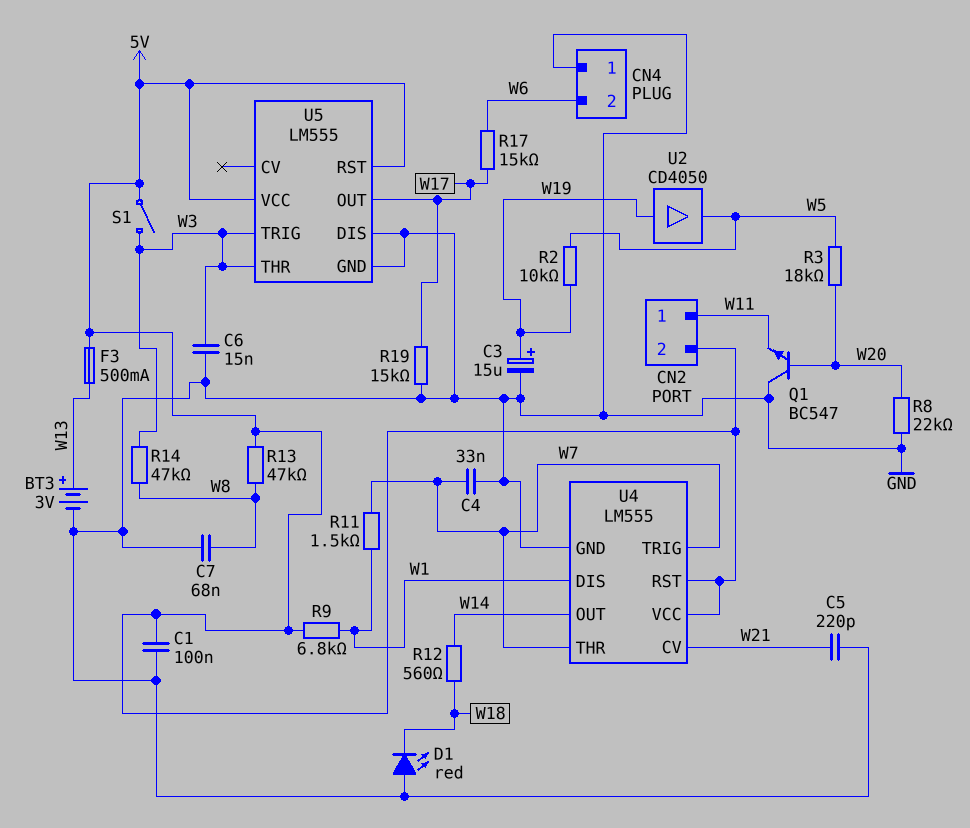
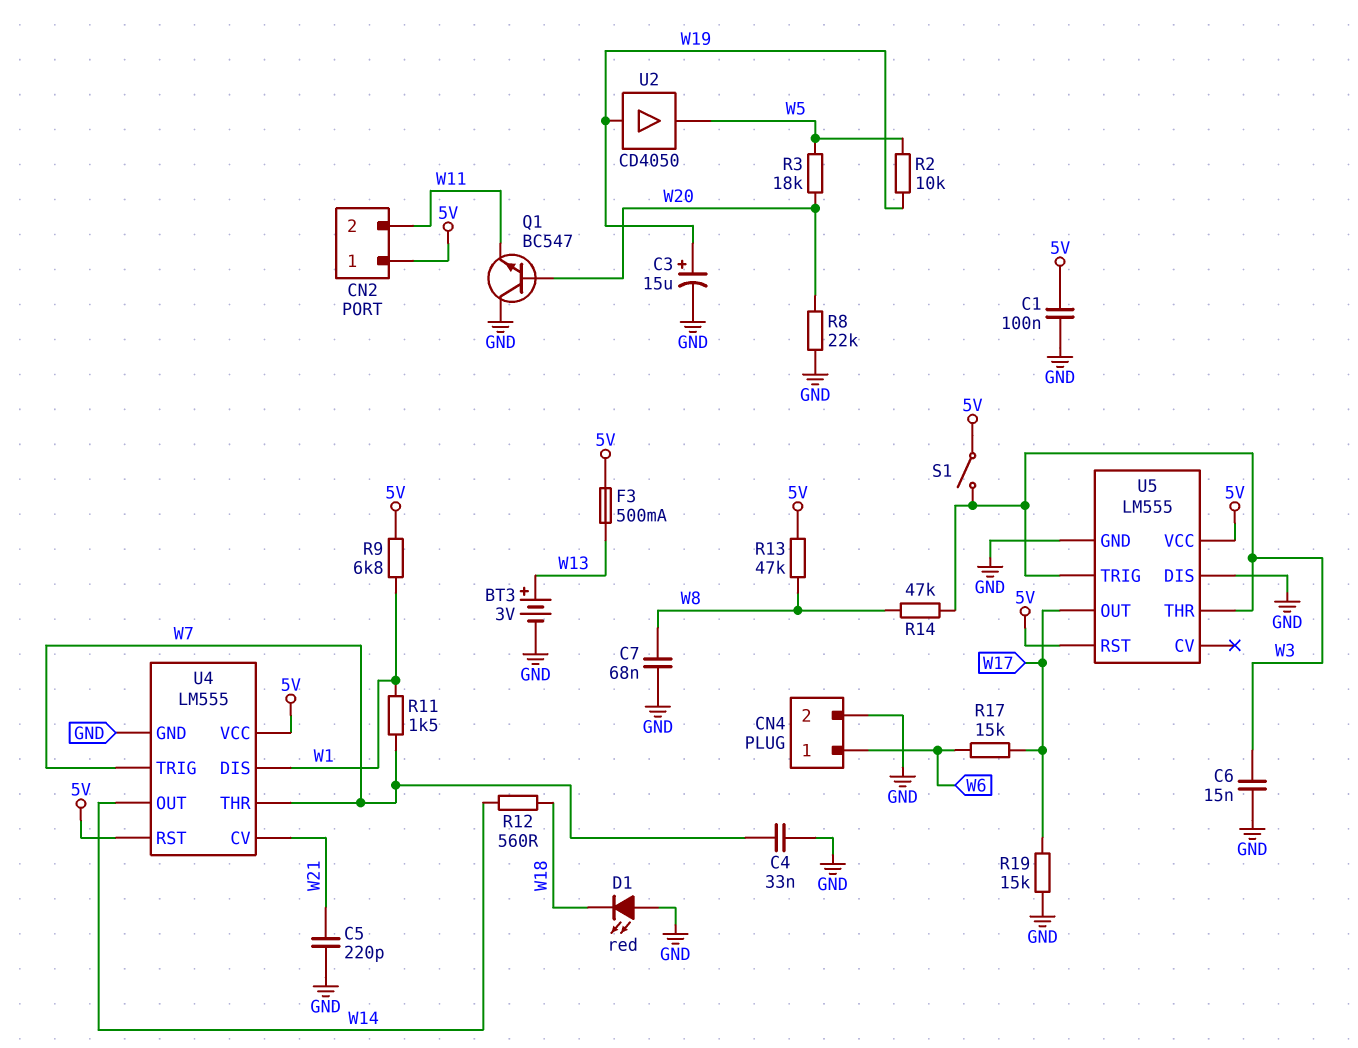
CN2 pin 1: W11 -> 5V
CN2 pin 2: 5V -> W11
CN4 pin 1: GND -> W6
CN4 pin 2: W6 -> GND

